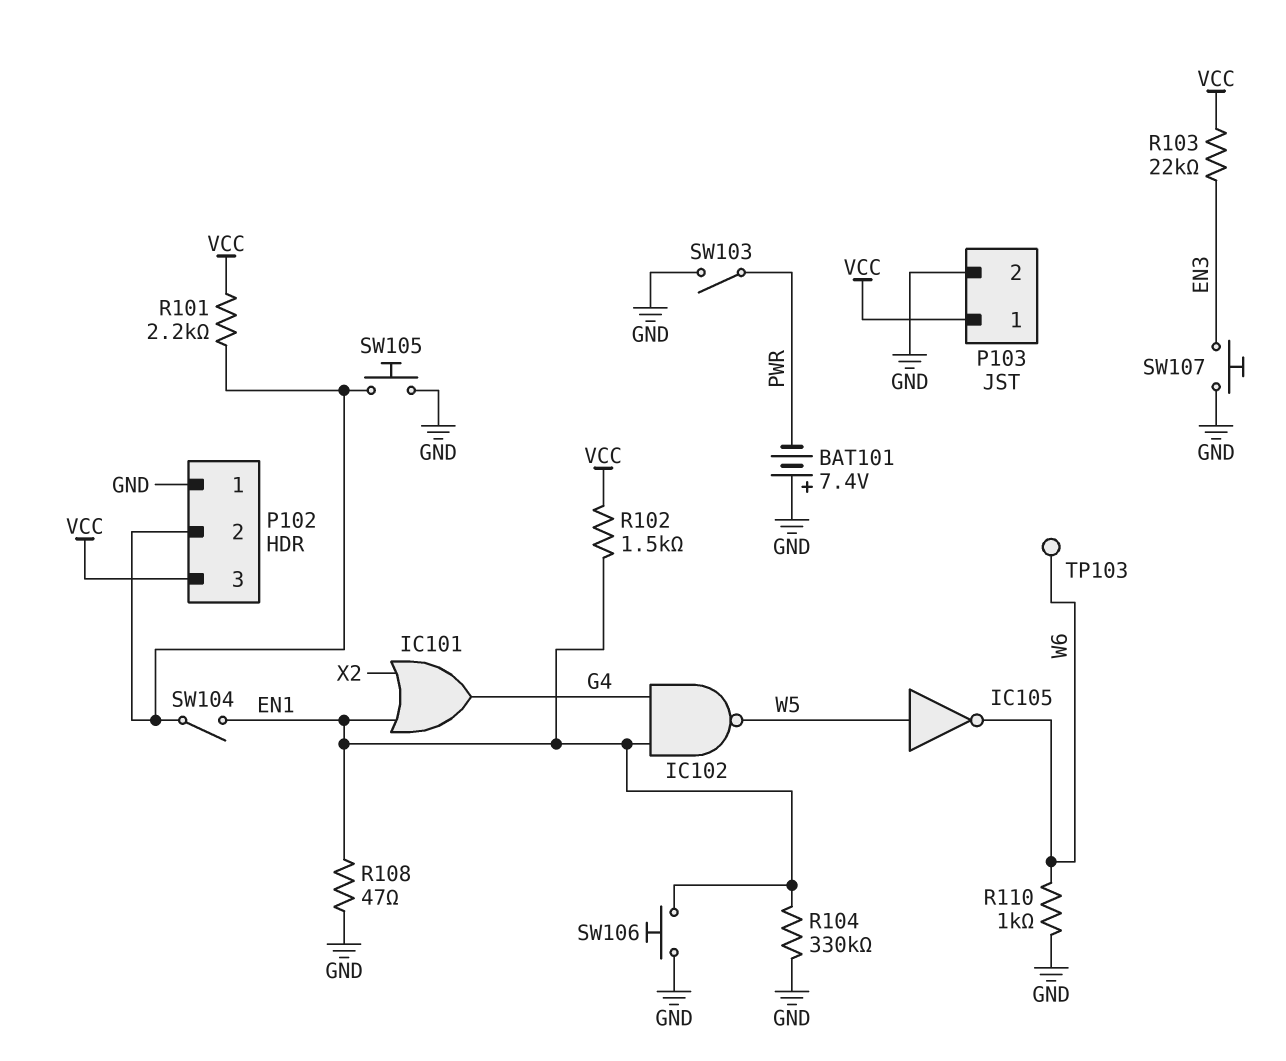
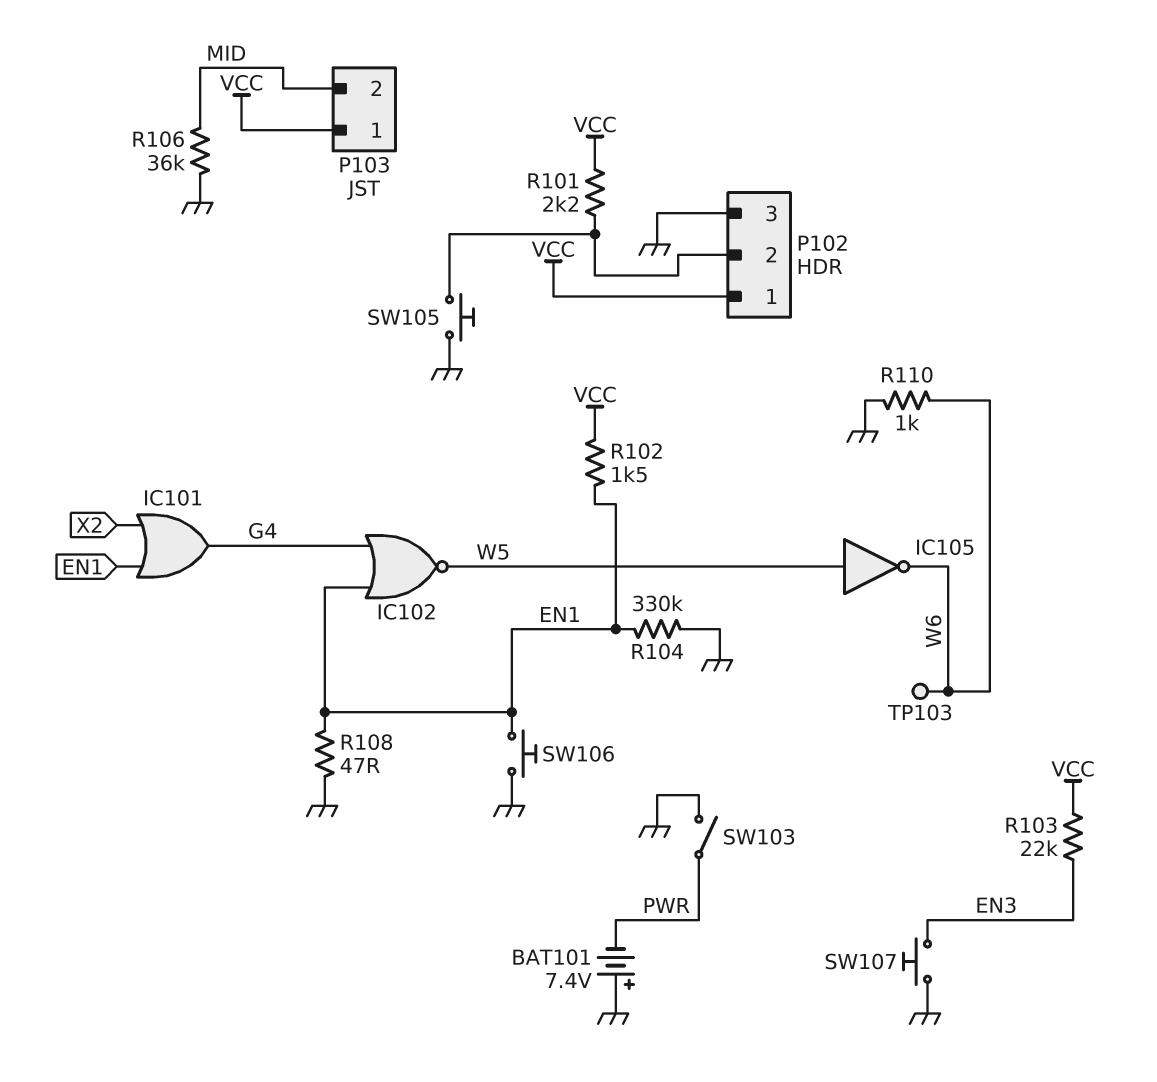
IC102: NAND (in EN1, in G4, out W5) -> NOR (in EN1, in G4, out W5)
P102 pin 1: GND -> VCC
P102 pin 3: VCC -> GND
P103 pin 2: GND -> MID
R106: none -> 36k (GND, MID)
SW104: switch (EN1, P102/2) -> none

